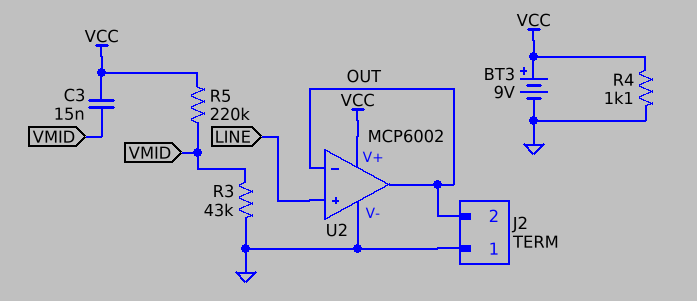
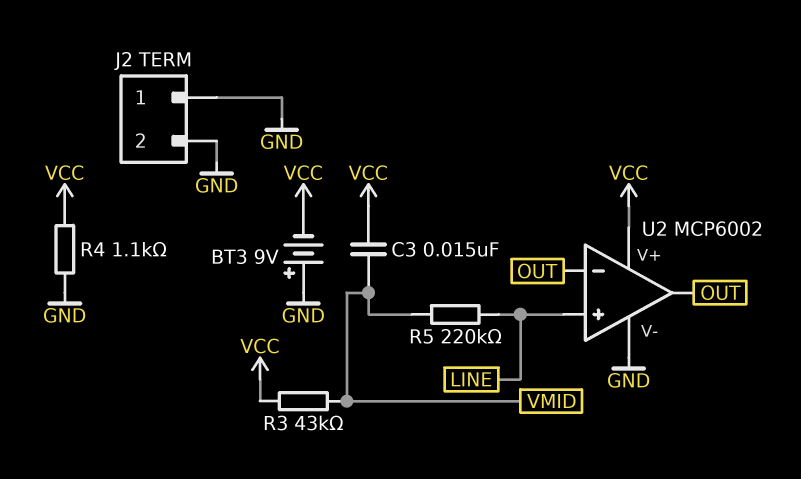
BT3: 9V (plus VCC, minus GND) -> 9V (plus GND, minus VCC)
J2 pin 2: OUT -> GND
R3: 43k (GND, VMID) -> 43k (VCC, VMID)
R5: 220k (VCC, VMID) -> 220k (LINE, VMID)

